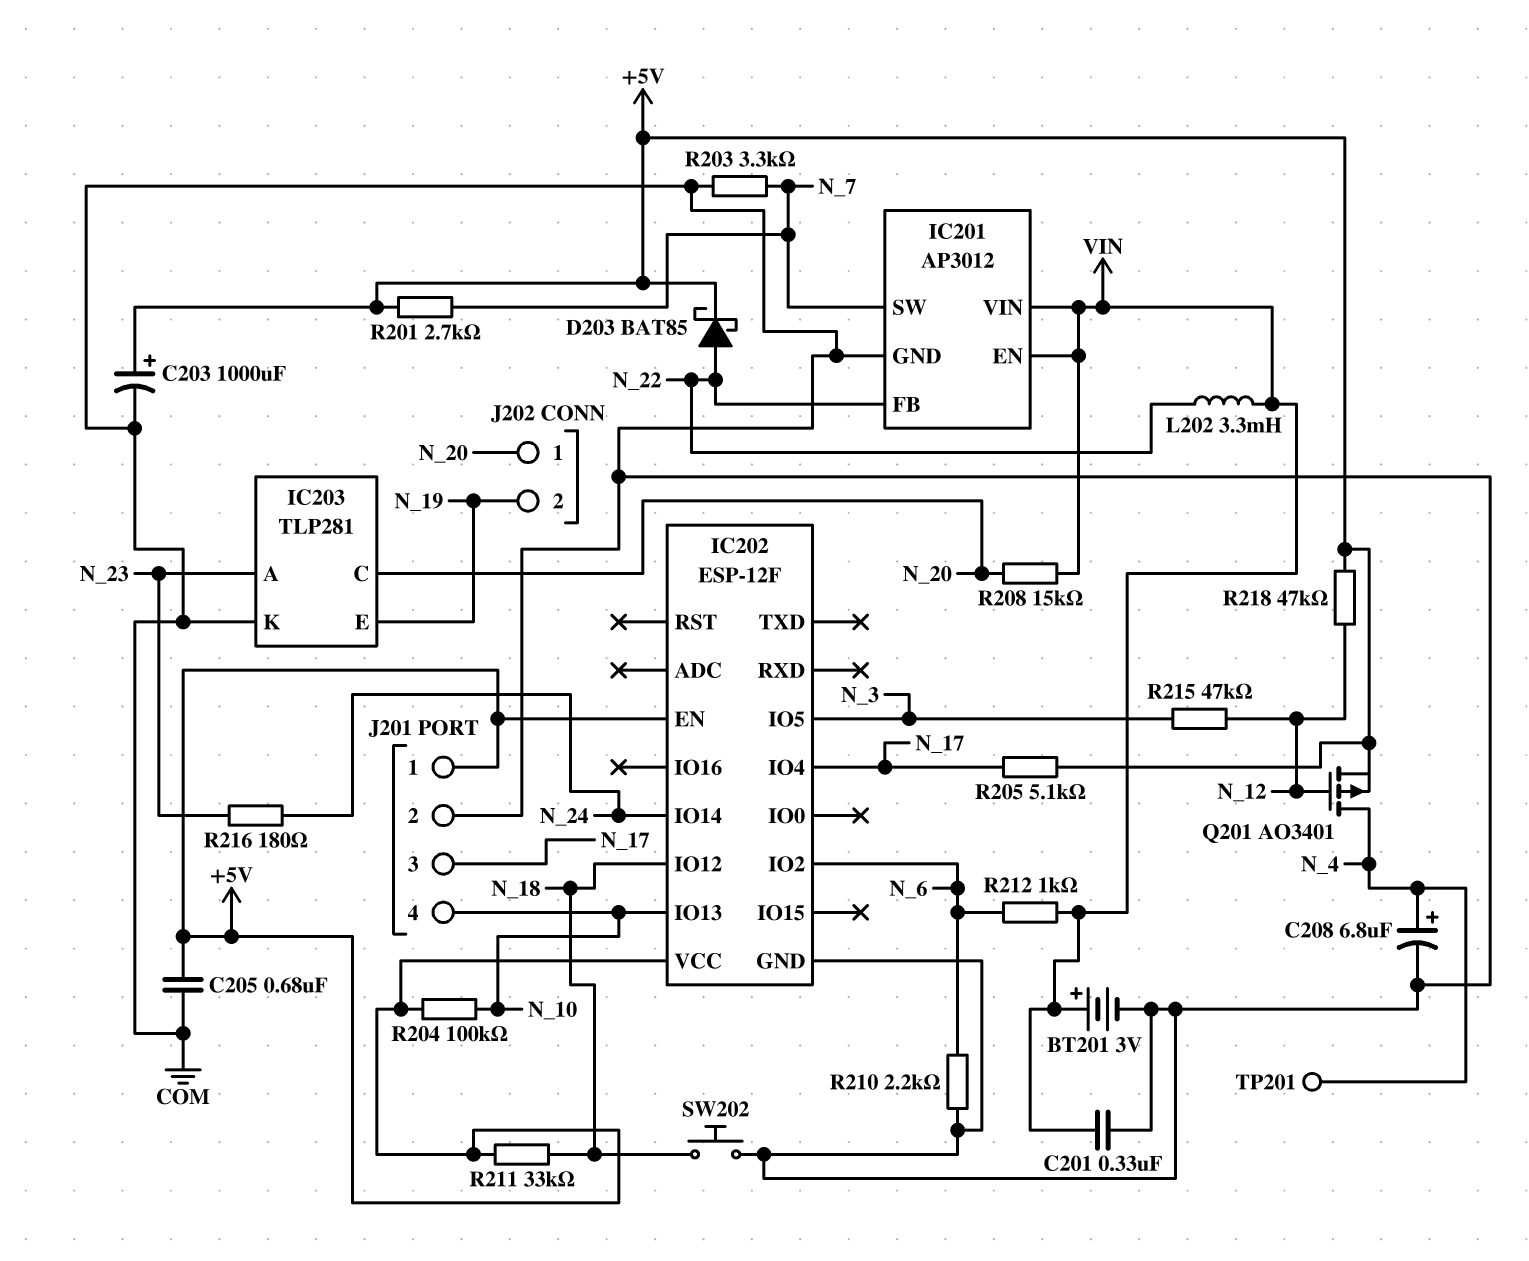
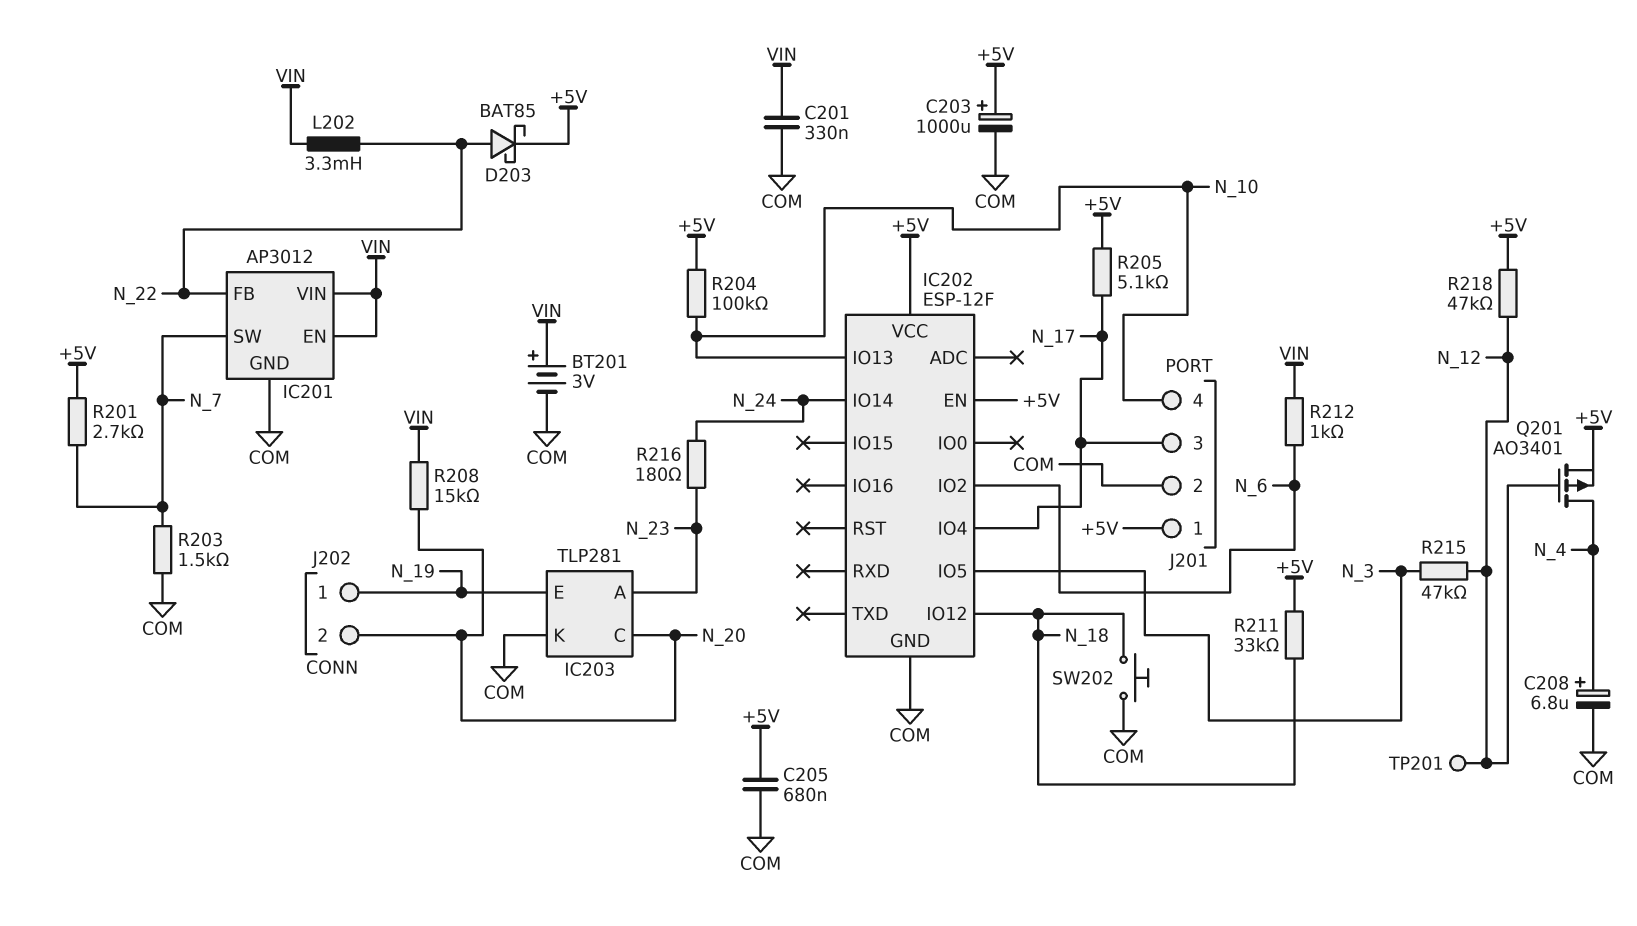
J202 pin 1: N_20 -> N_19
J202 pin 2: N_19 -> N_20
R203: 3.3k (COM, N_7) -> 1.5k (COM, N_7)
R210: 2.2k (COM, N_6) -> none
TP201: test point (N_4) -> test point (N_12)

